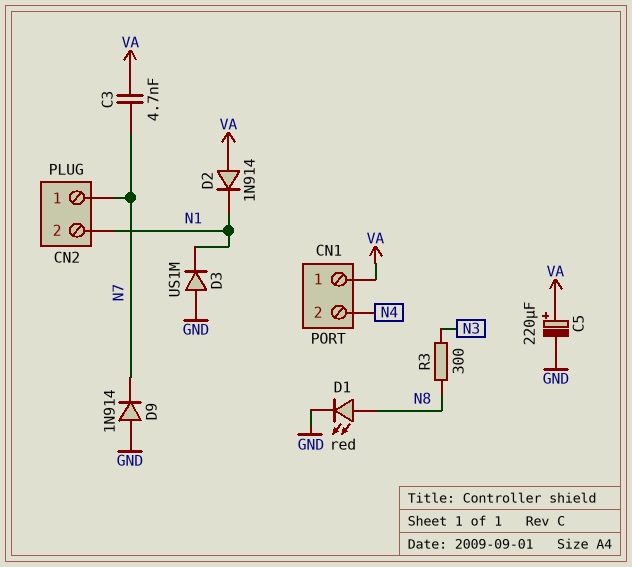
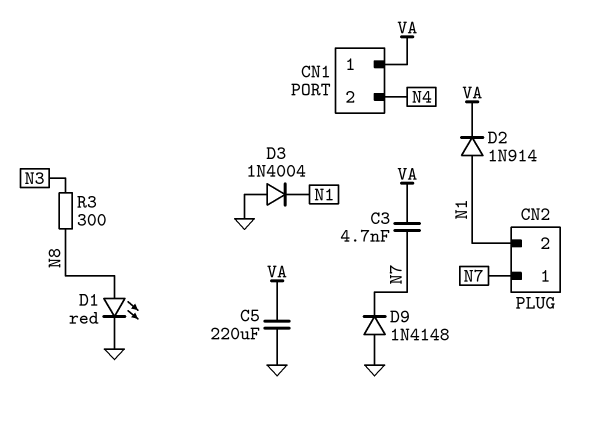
C5: 220uF (plus VA, minus GND) -> 220uF (GND, VA)
D2: diode 1N914 (A VA, K N1) -> diode 1N914 (A N1, K VA)
D3: diode US1M (A GND, K N1) -> diode 1N4004 (A GND, K N1)
D9: diode 1N914 (A GND, K N7) -> diode 1N4148 (A GND, K N7)

